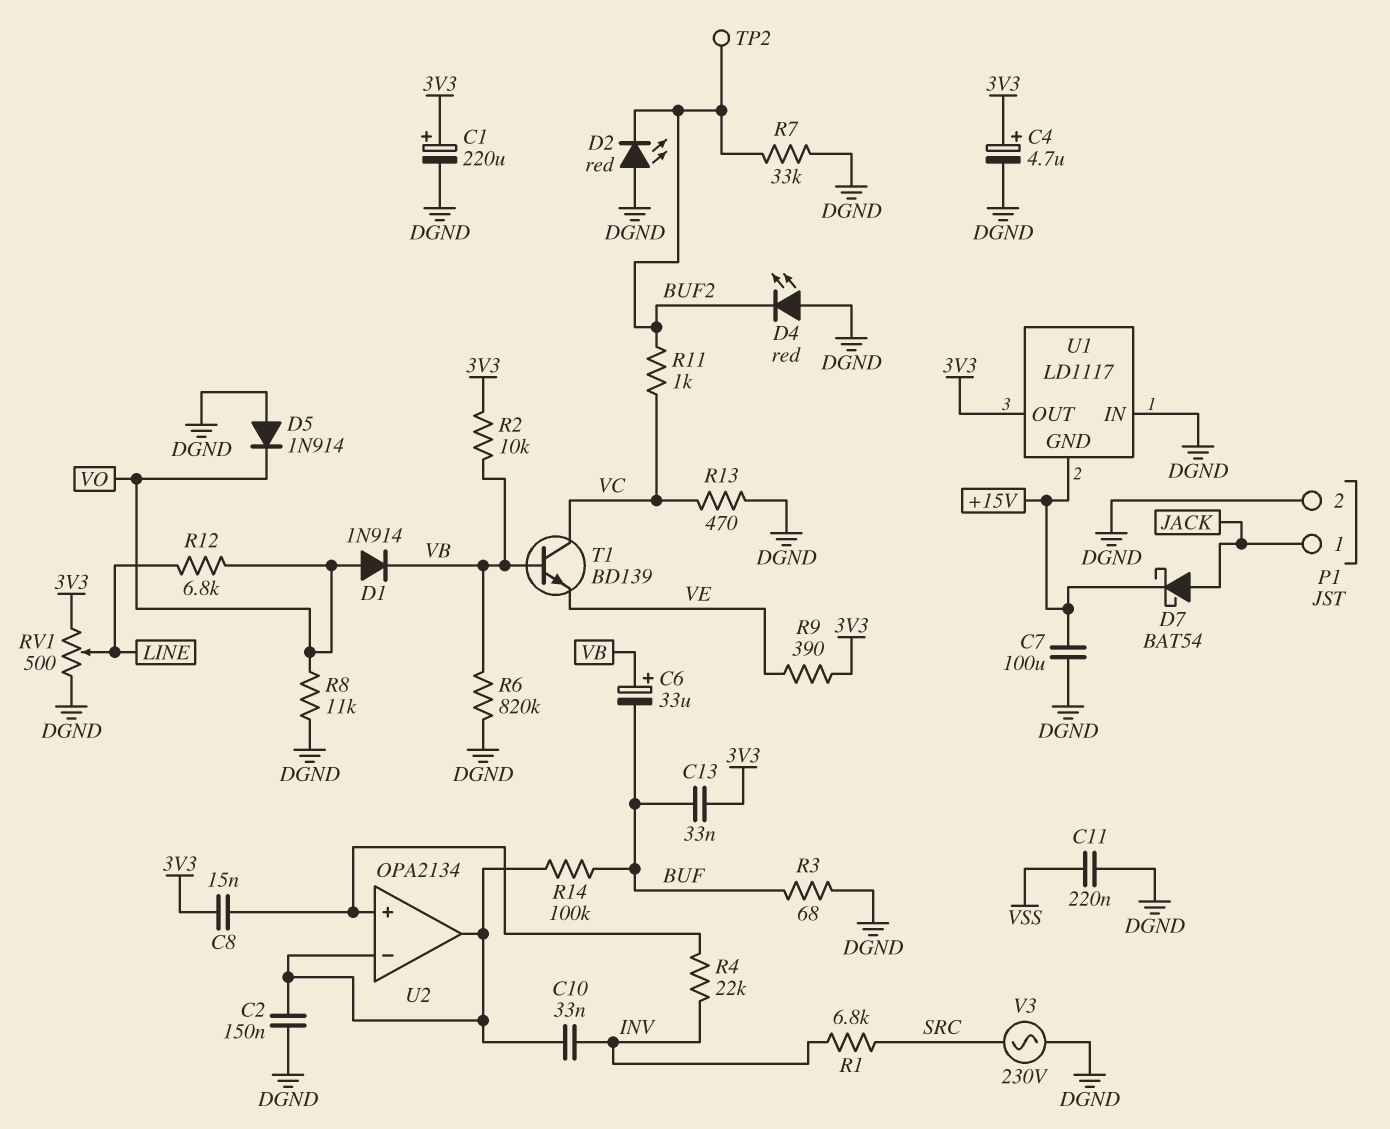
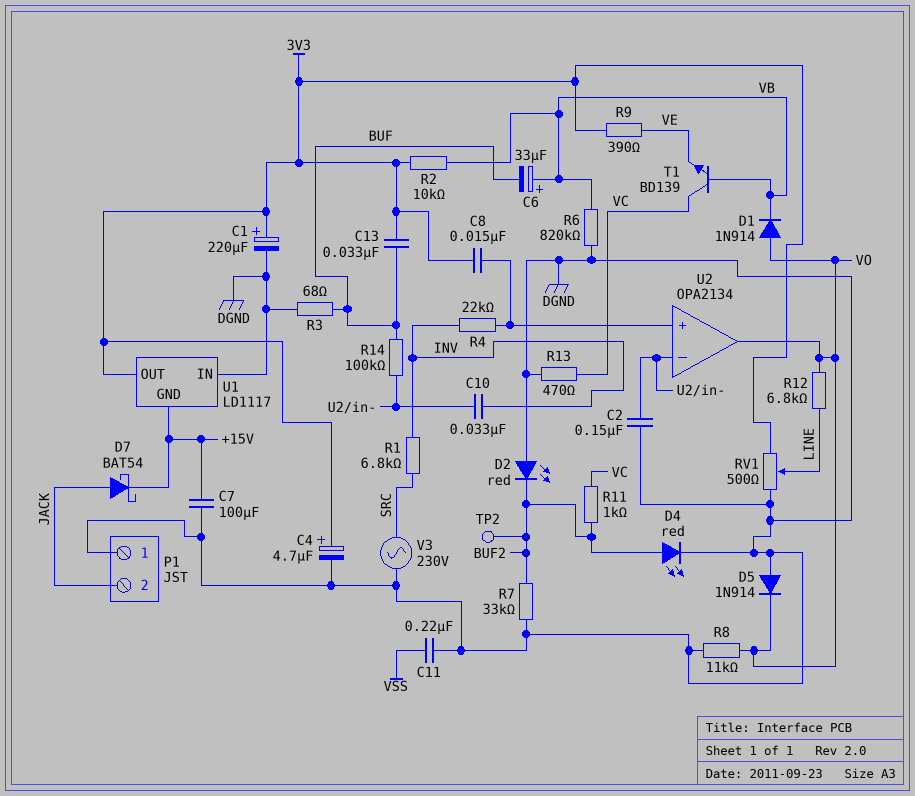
D4: LED red (A DGND, K BUF2) -> LED red (A BUF2, K DGND)
P1 pin 1: JACK -> DGND
P1 pin 2: DGND -> JACK
U2 pin out: U2/in- -> VO

